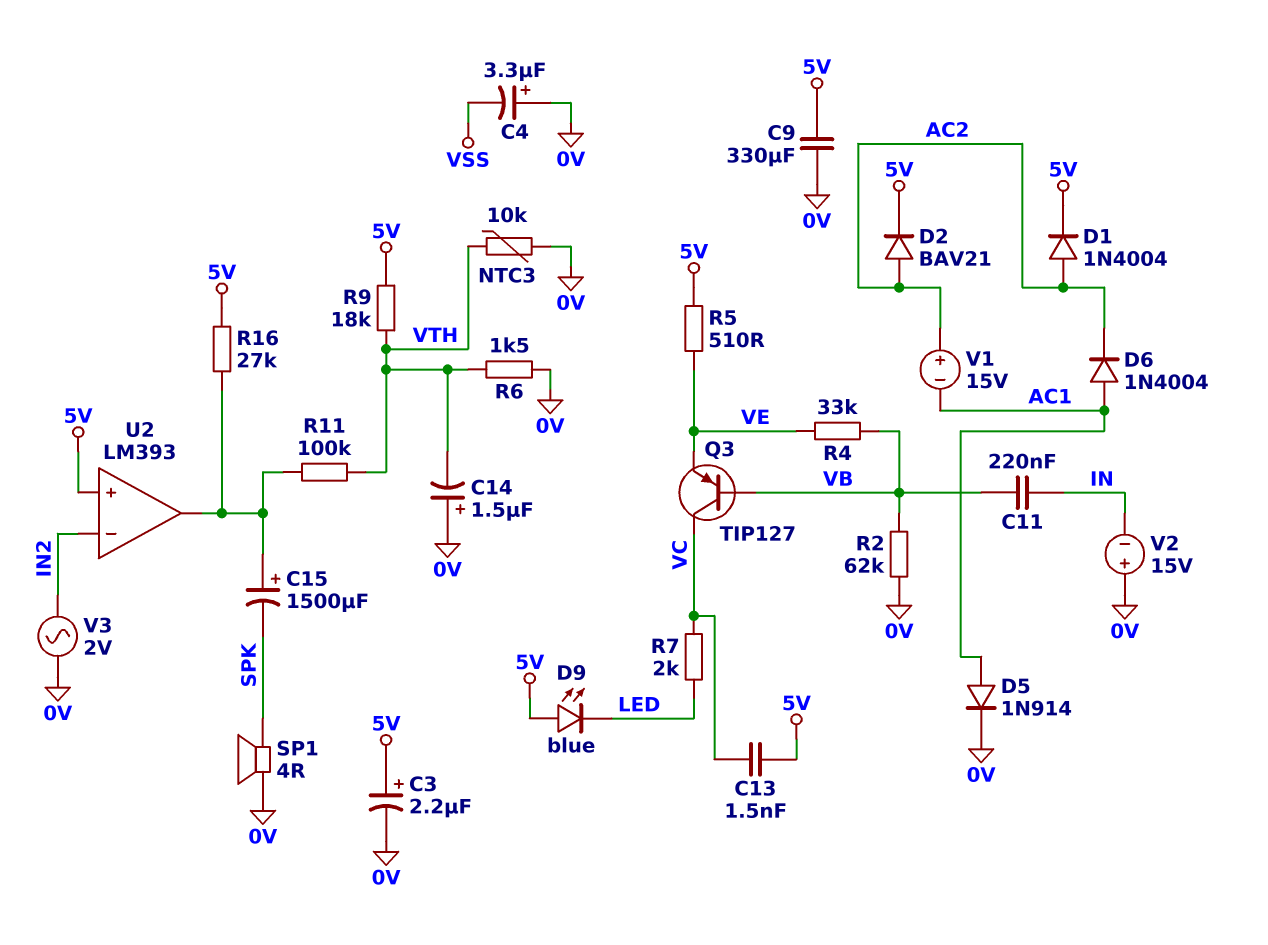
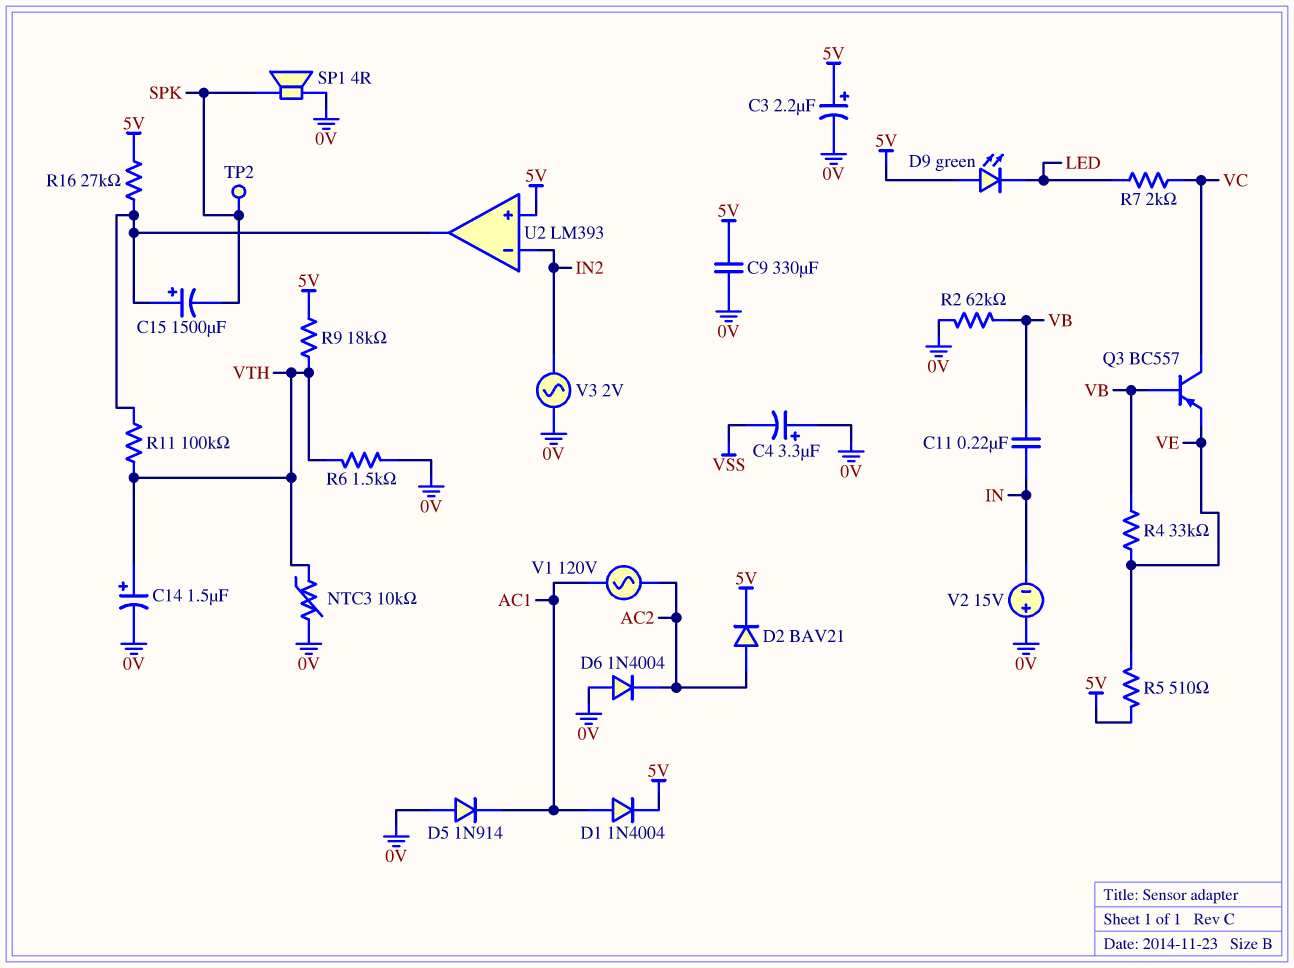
C13: 1.5nF (5V, VC) -> none
C14: 1.5uF (plus 0V, minus VTH) -> 1.5uF (plus VTH, minus 0V)
D1: diode 1N4004 (A AC2, K 5V) -> diode 1N4004 (A AC1, K 5V)
D5: diode 1N914 (A AC1, K 0V) -> diode 1N914 (A 0V, K AC1)
D6: diode 1N4004 (A AC1, K AC2) -> diode 1N4004 (A 0V, K AC2)
D9: LED blue (A 5V, K LED) -> LED green (A 5V, K LED)
Q3: PNP TIP127 (B VB, C VC, E VE) -> PNP BC557 (B VB, C VC, E VE)
TP2: none -> test point (SPK)
V1: 15V (plus AC2, minus AC1) -> AC 120V (AC1, AC2)

